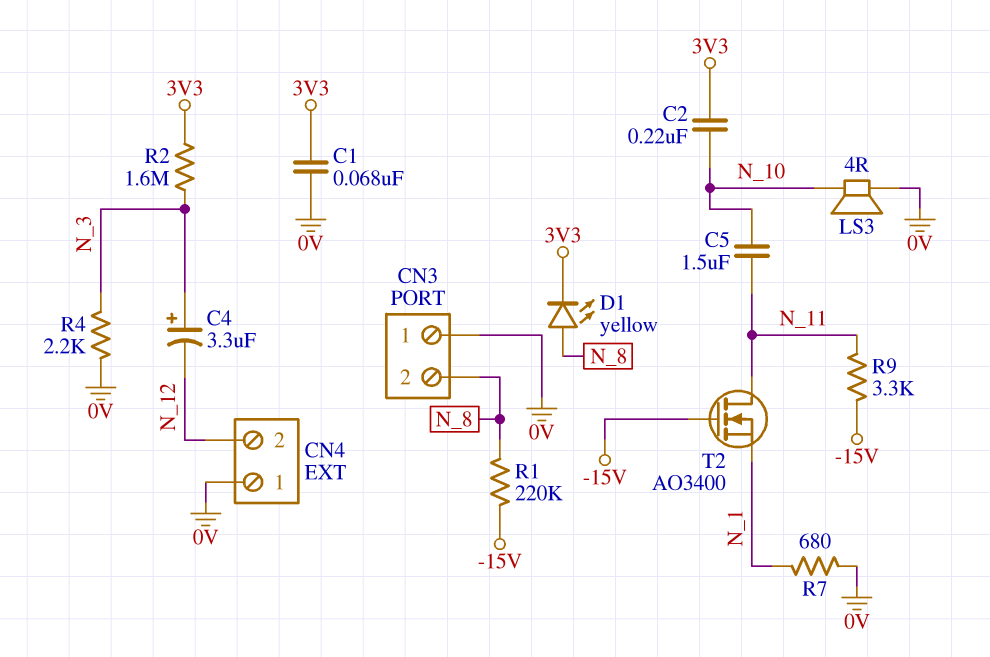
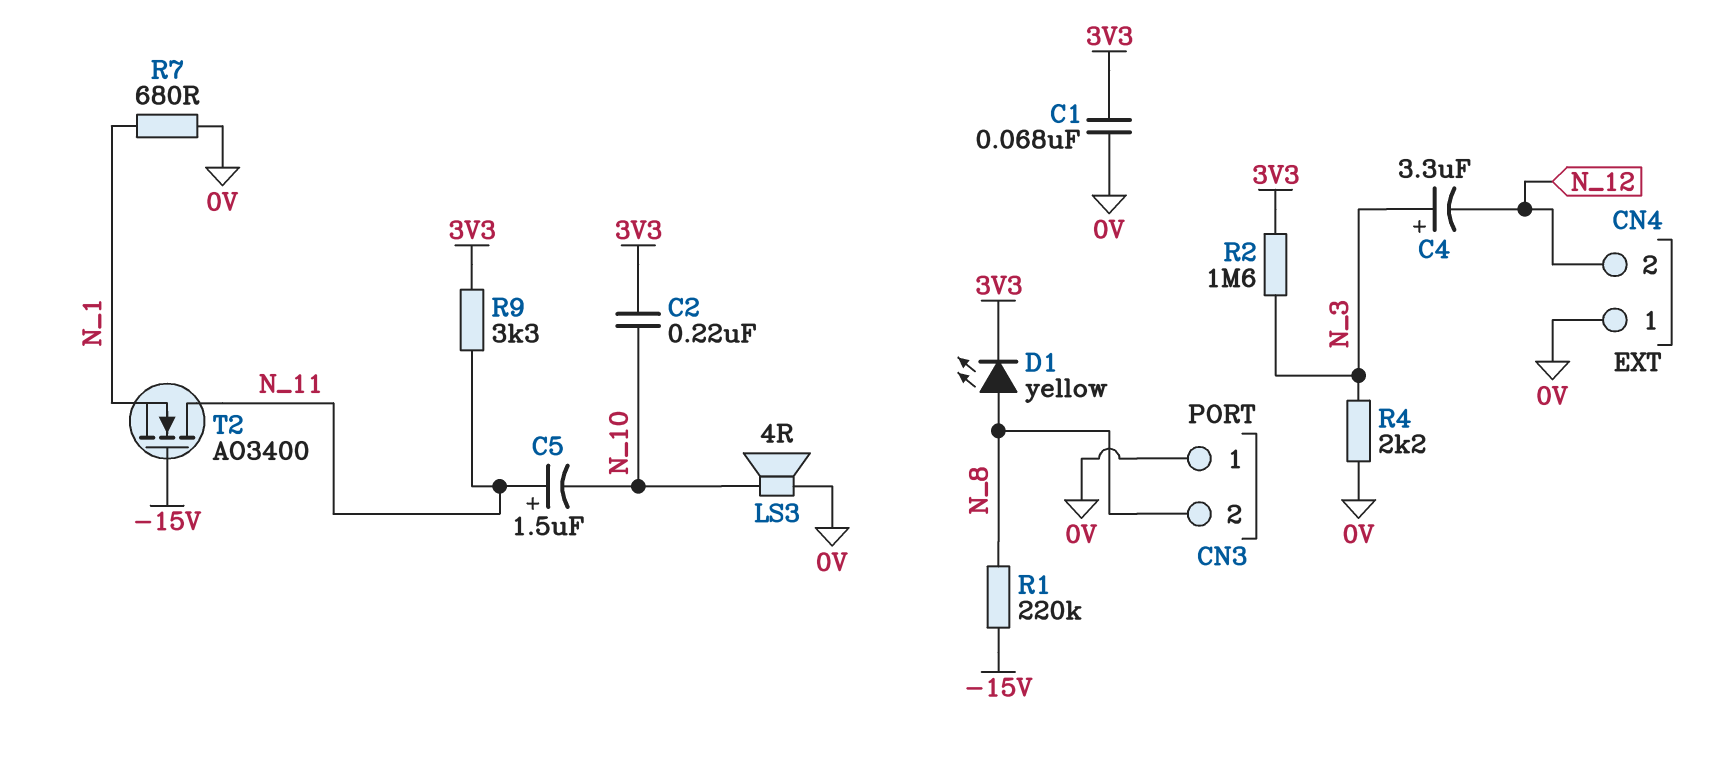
C5: 1.5uF (N_10, N_11) -> 1.5uF (plus N_11, minus N_10)
R9: 3.3k (-15V, N_11) -> 3.3k (3V3, N_11)

